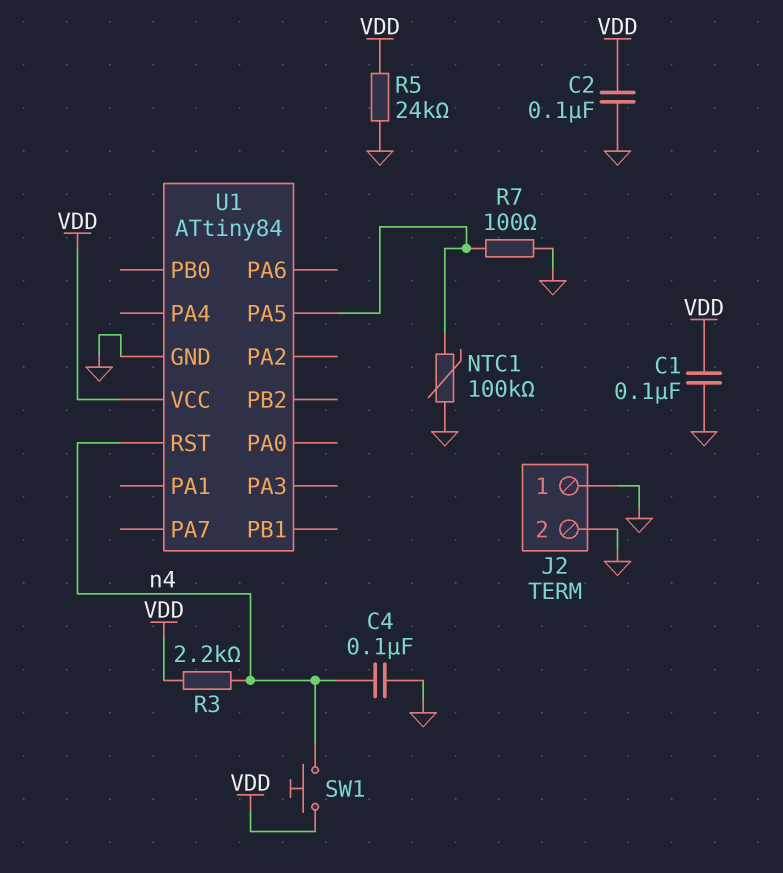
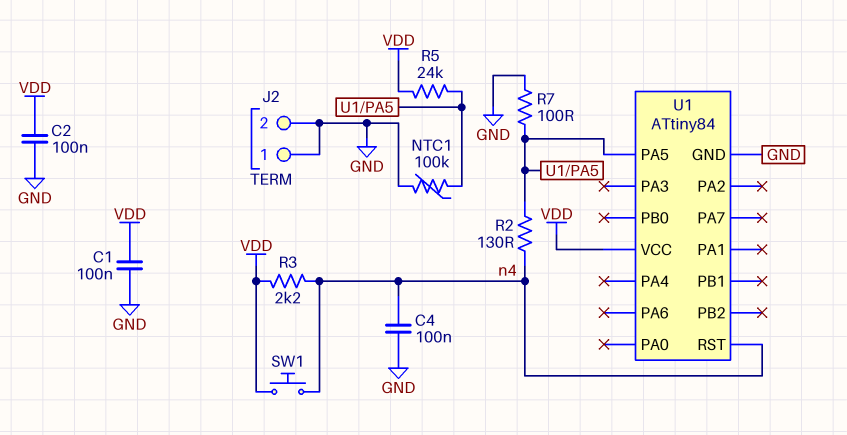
R2: none -> 130 (U1/PA5, n4)
R5: 24k (GND, VDD) -> 24k (U1/PA5, VDD)

